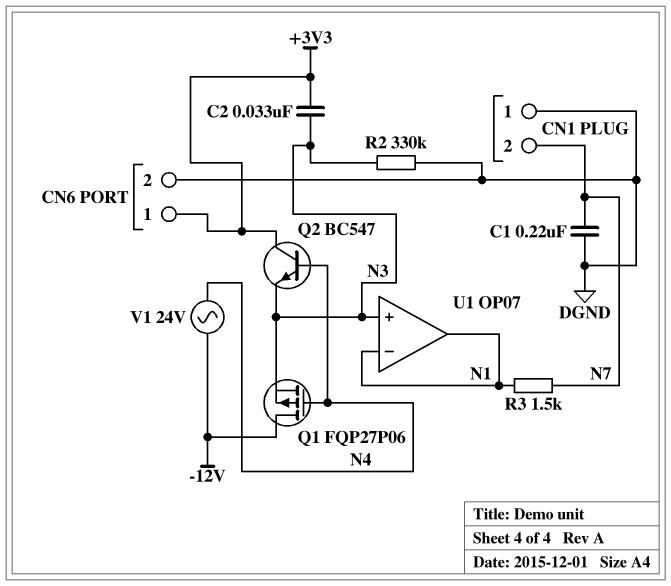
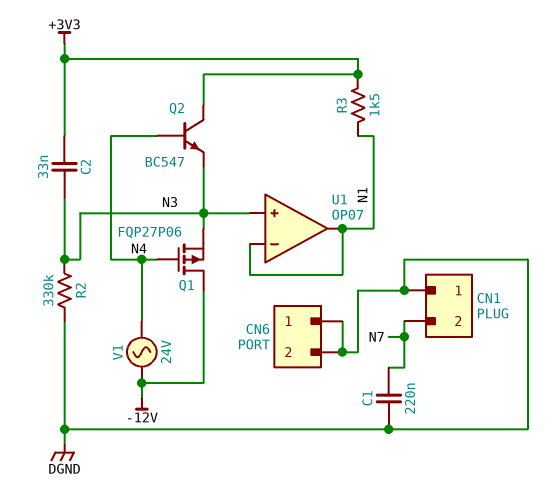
CN6 pin 1: +3V3 -> DGND
R3: 1.5k (N1, N7) -> 1.5k (+3V3, N1)

